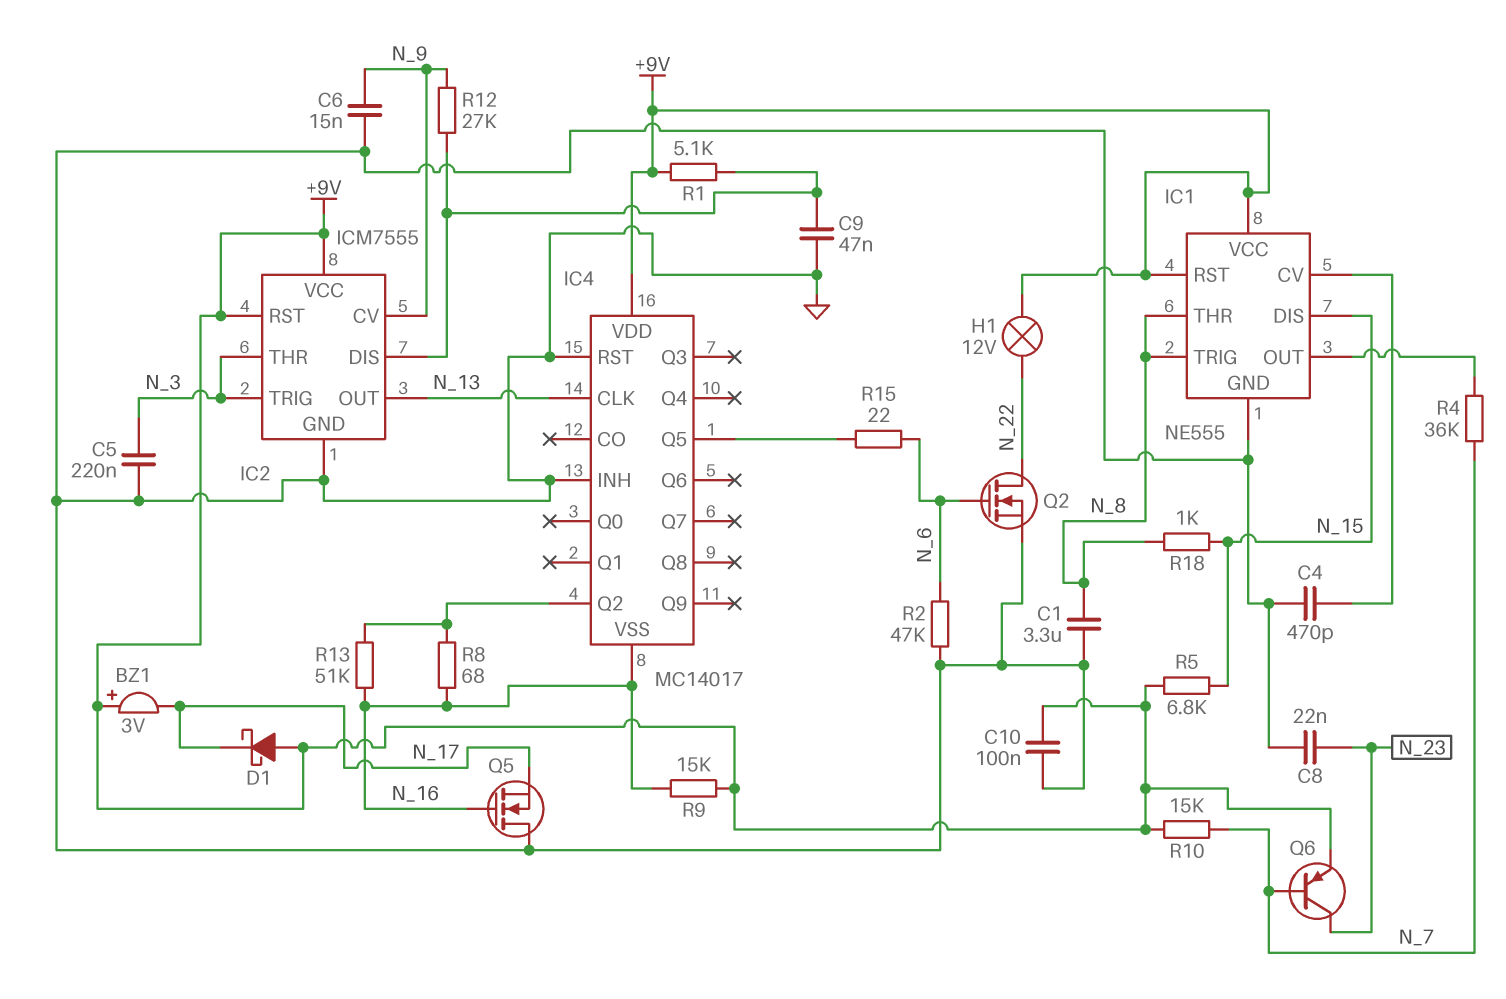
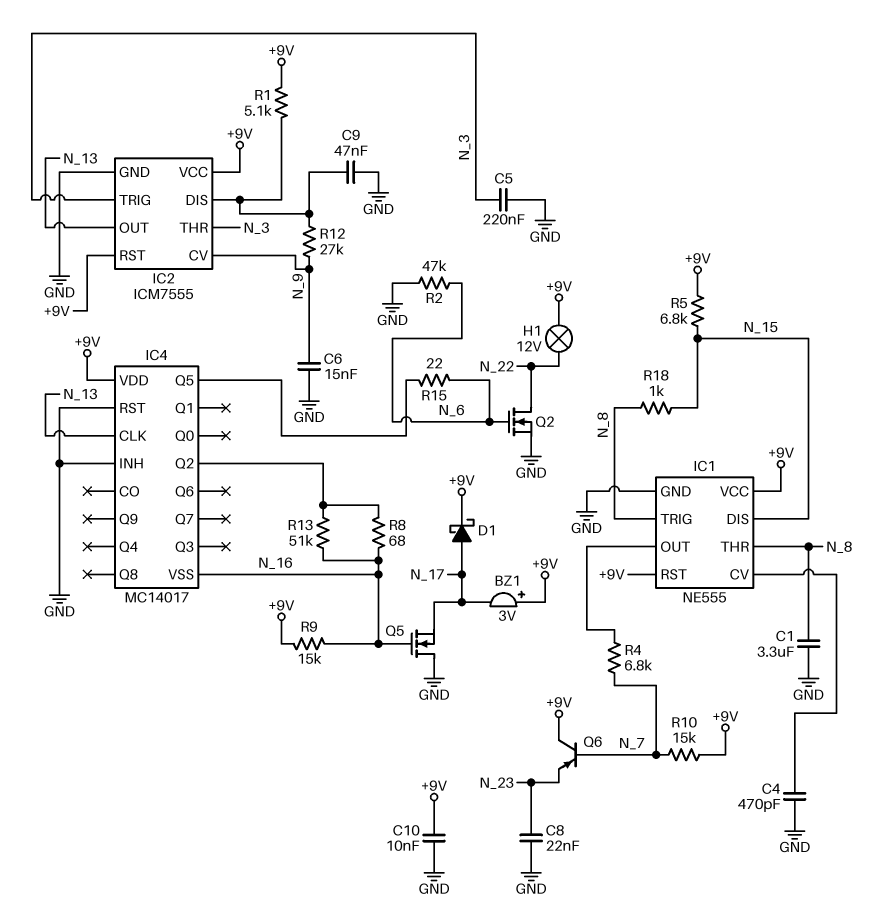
C10: 100nF (+9V, GND) -> 10nF (+9V, GND)
D1: schottky (A +9V, K N_17) -> schottky (A N_17, K +9V)
Q6: PNP (B N_7, C N_23, E +9V) -> PNP (B N_7, C +9V, E N_23)
R4: 36k (IC1/OUT, N_7) -> 6.8k (IC1/OUT, N_7)

